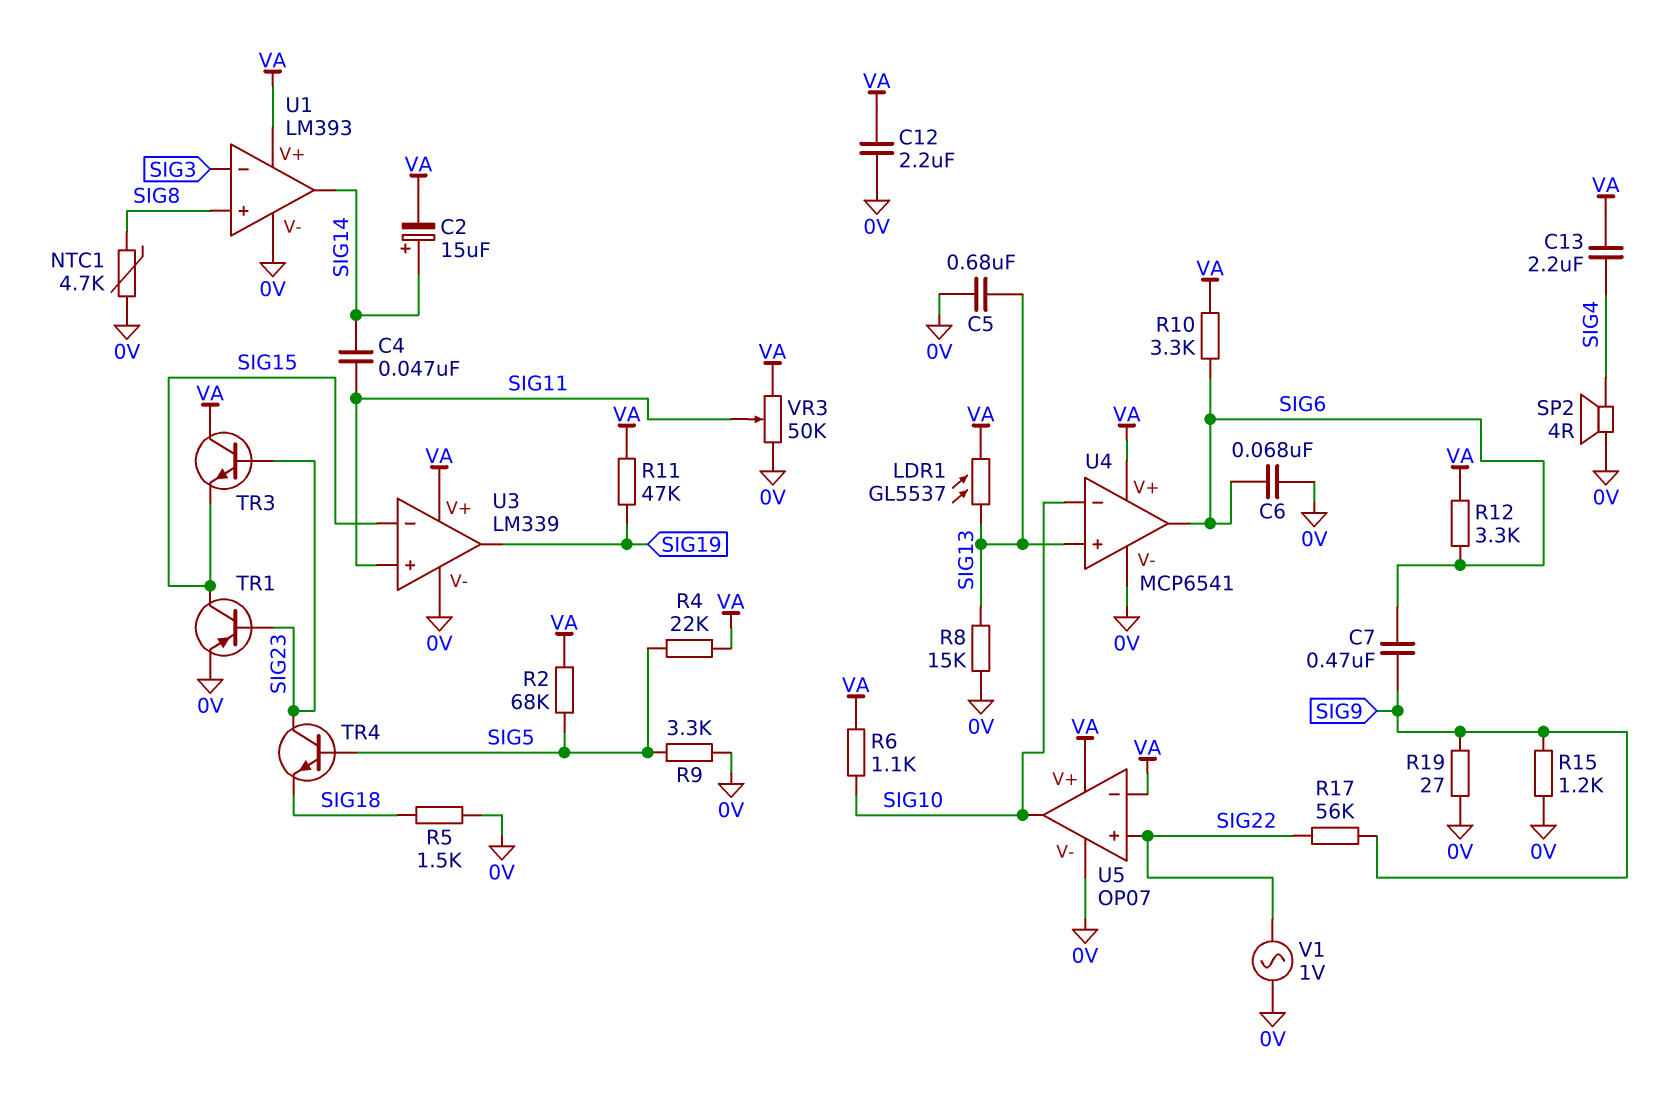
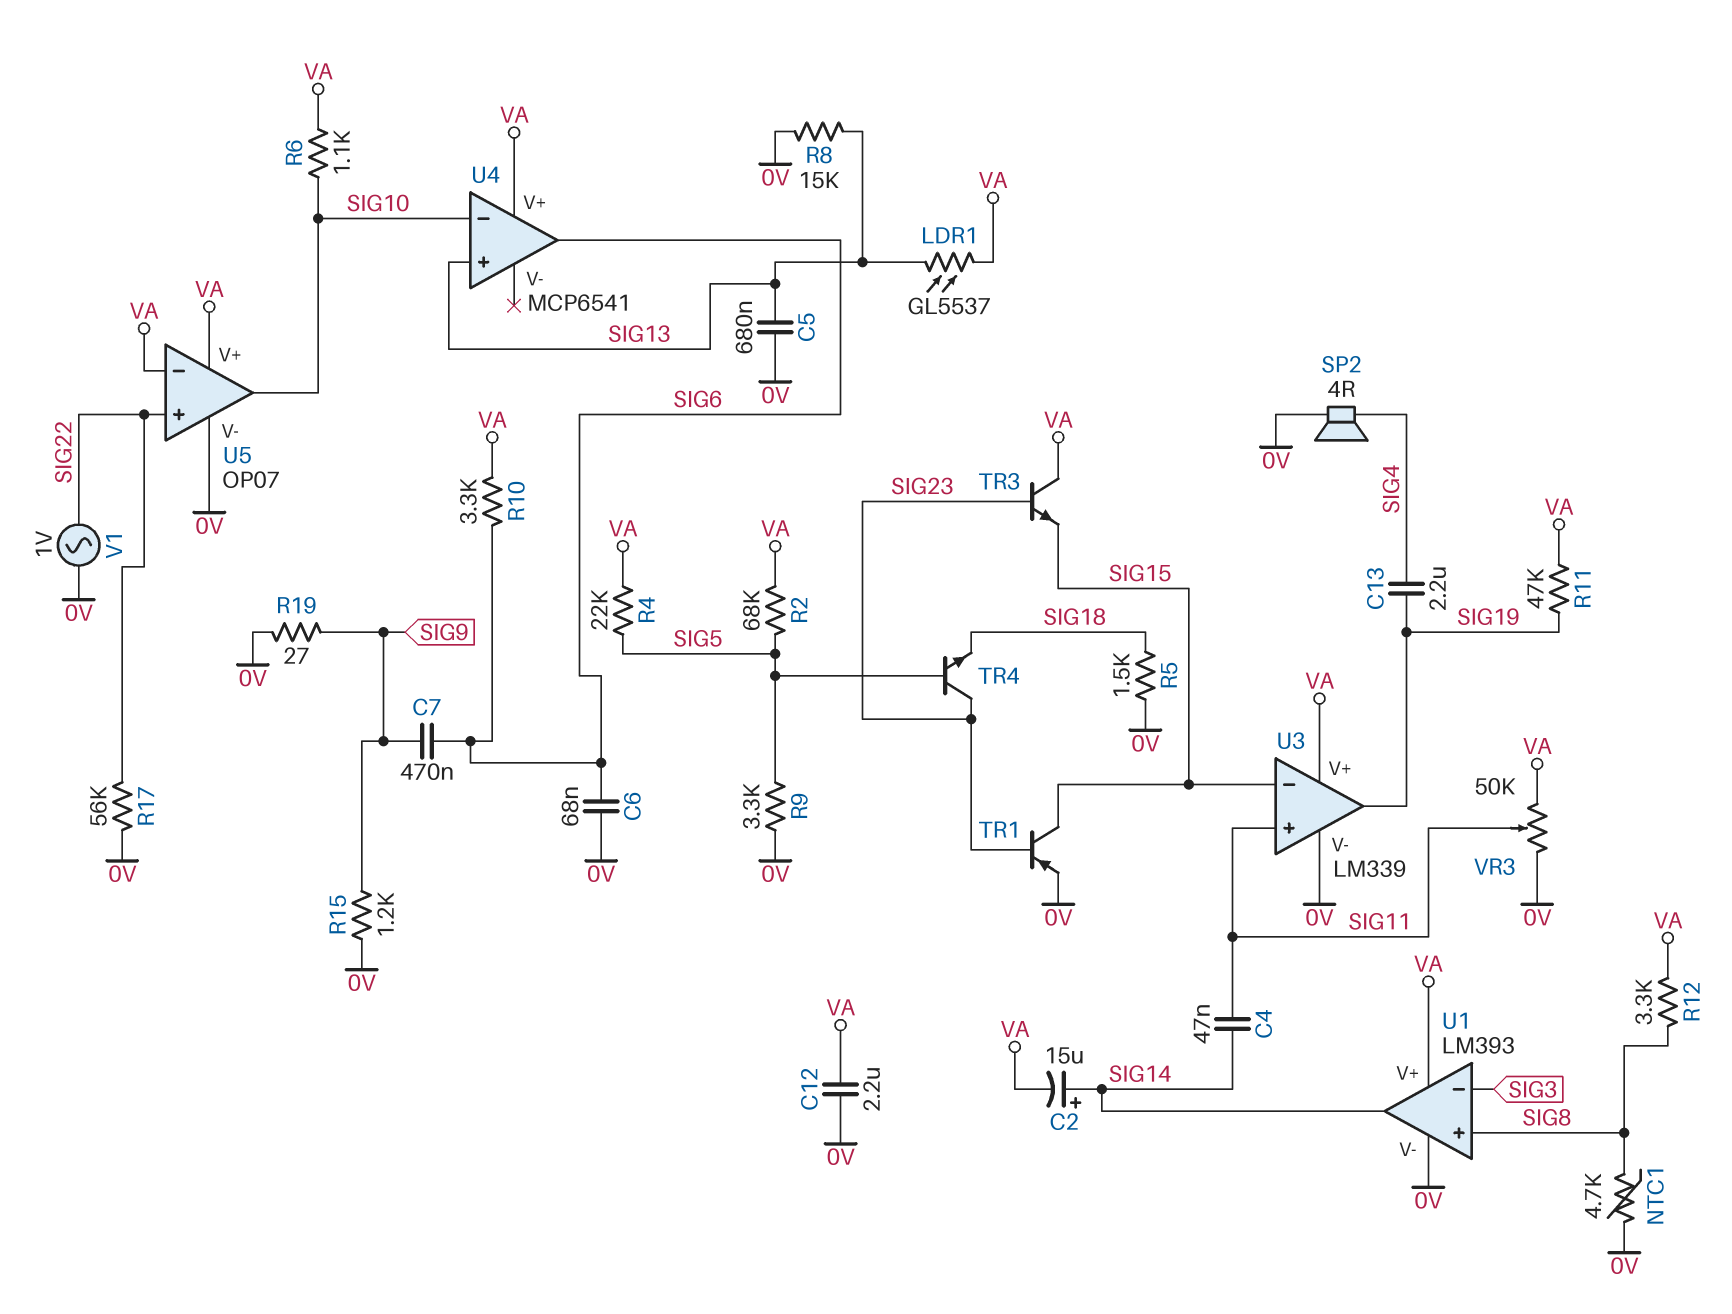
C13: 2.2uF (SIG4, VA) -> 2.2uF (SIG4, SIG19)
R12: 3.3k (SIG6, VA) -> 3.3k (SIG8, VA)
R17: 56k (SIG9, SIG22) -> 56k (0V, SIG22)
U4 pin V-: 0V -> none

